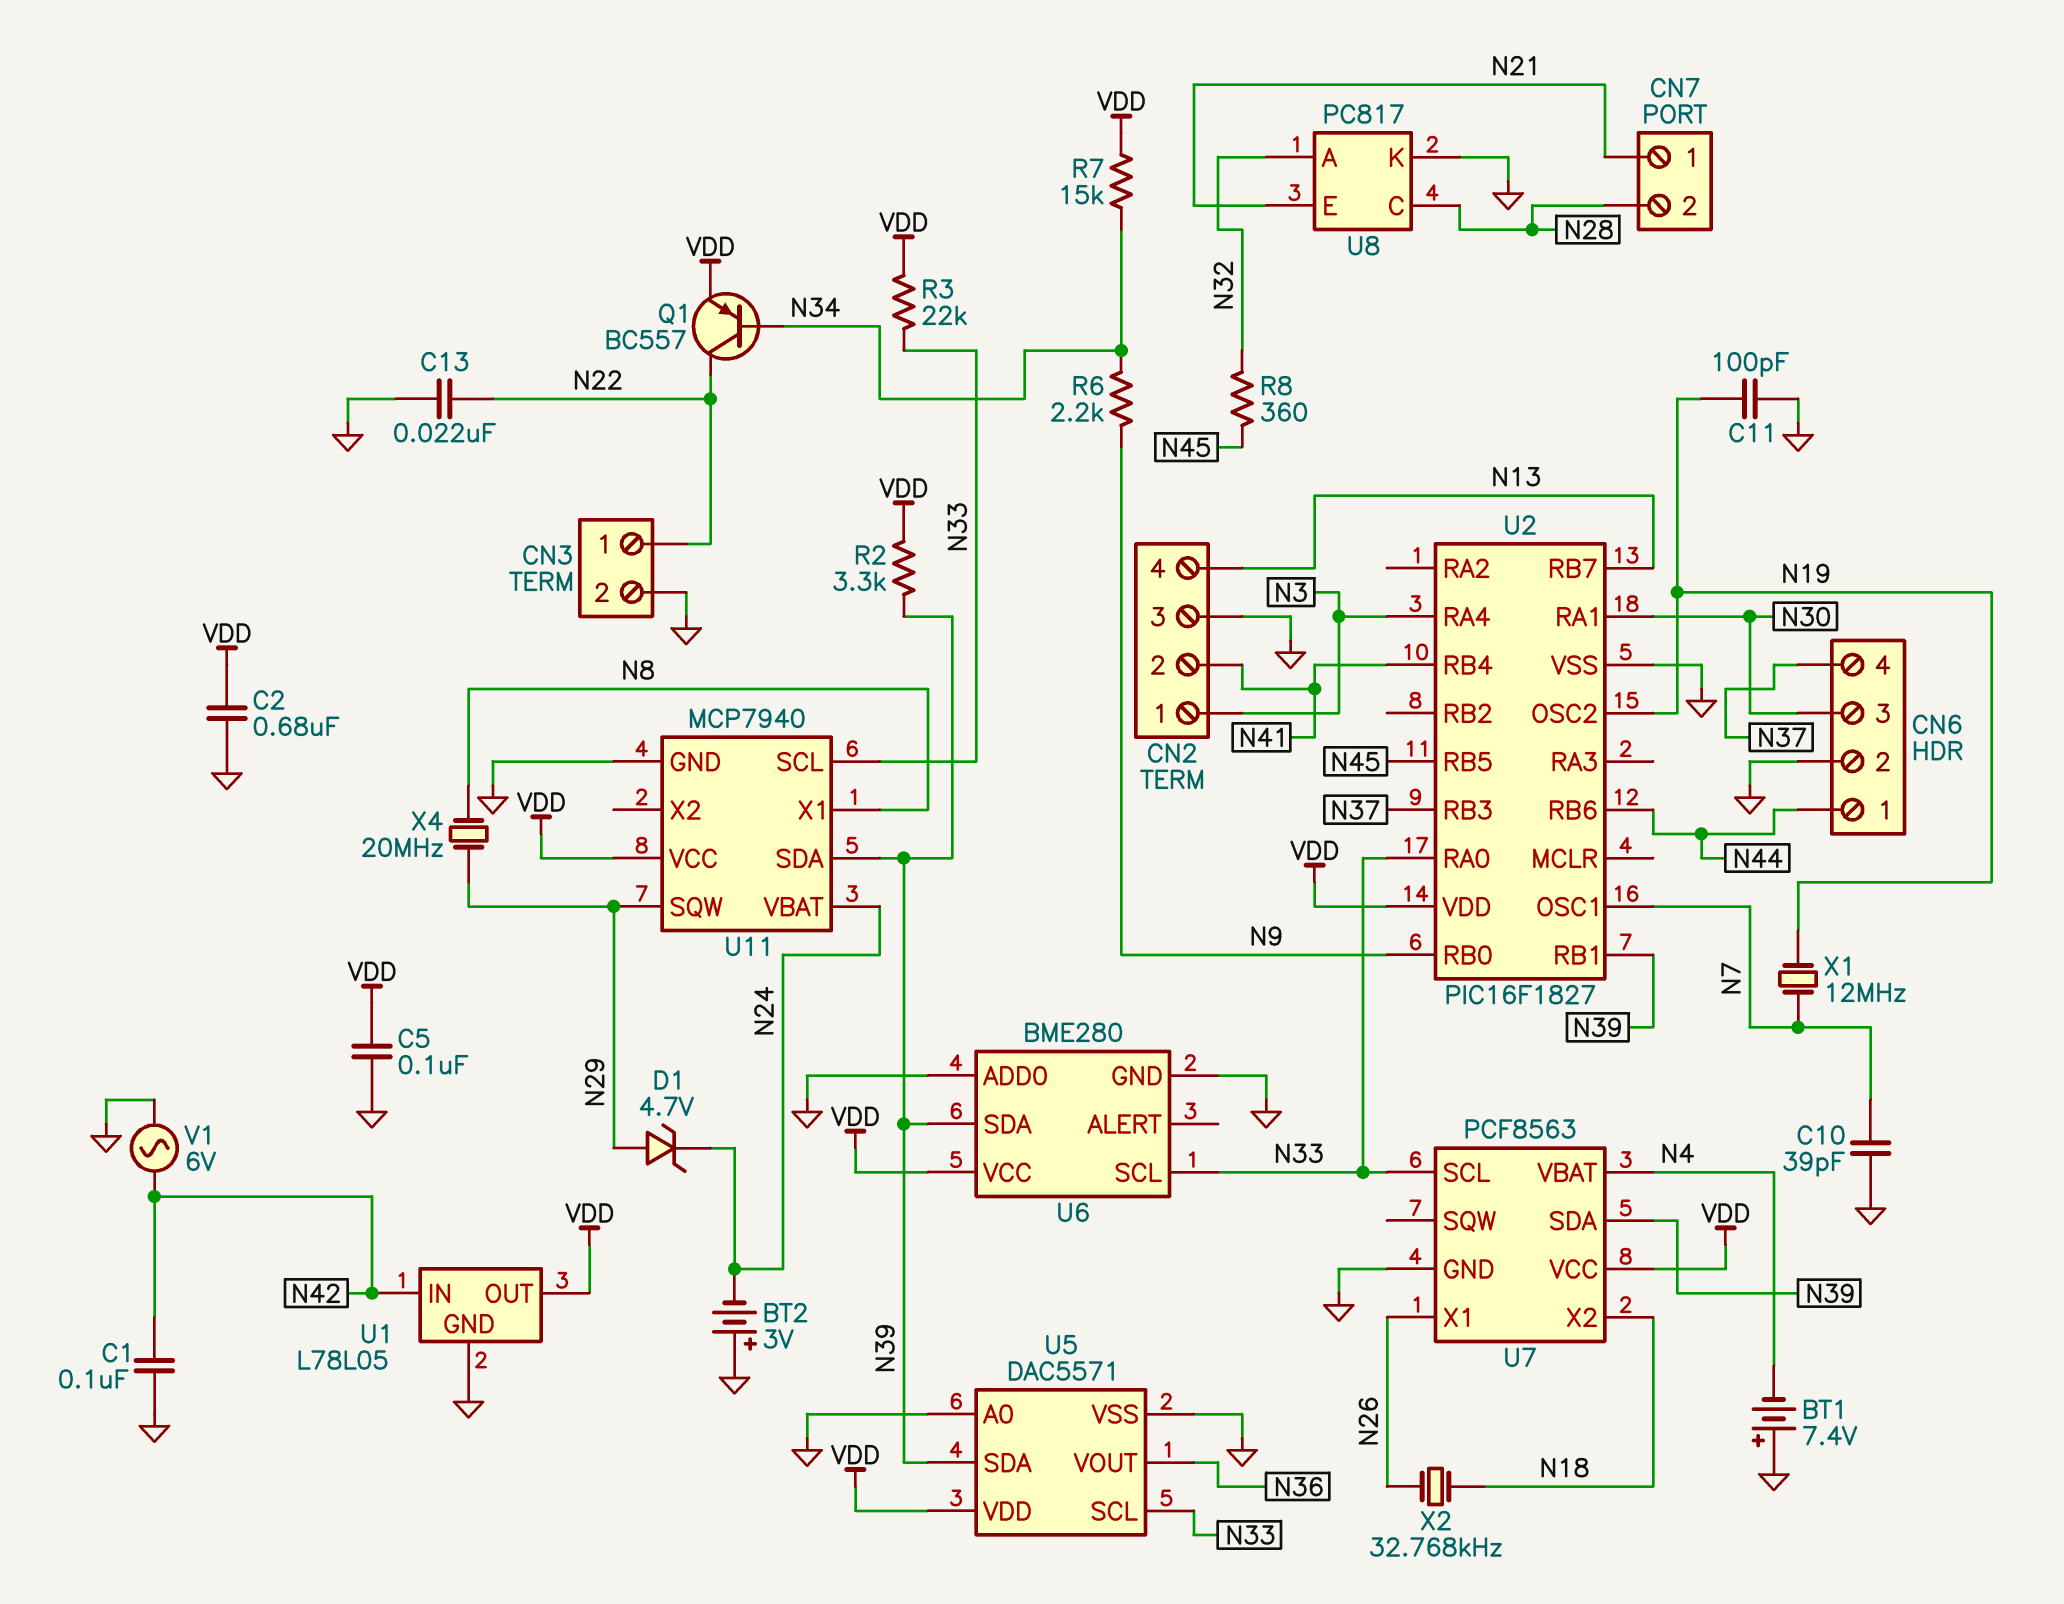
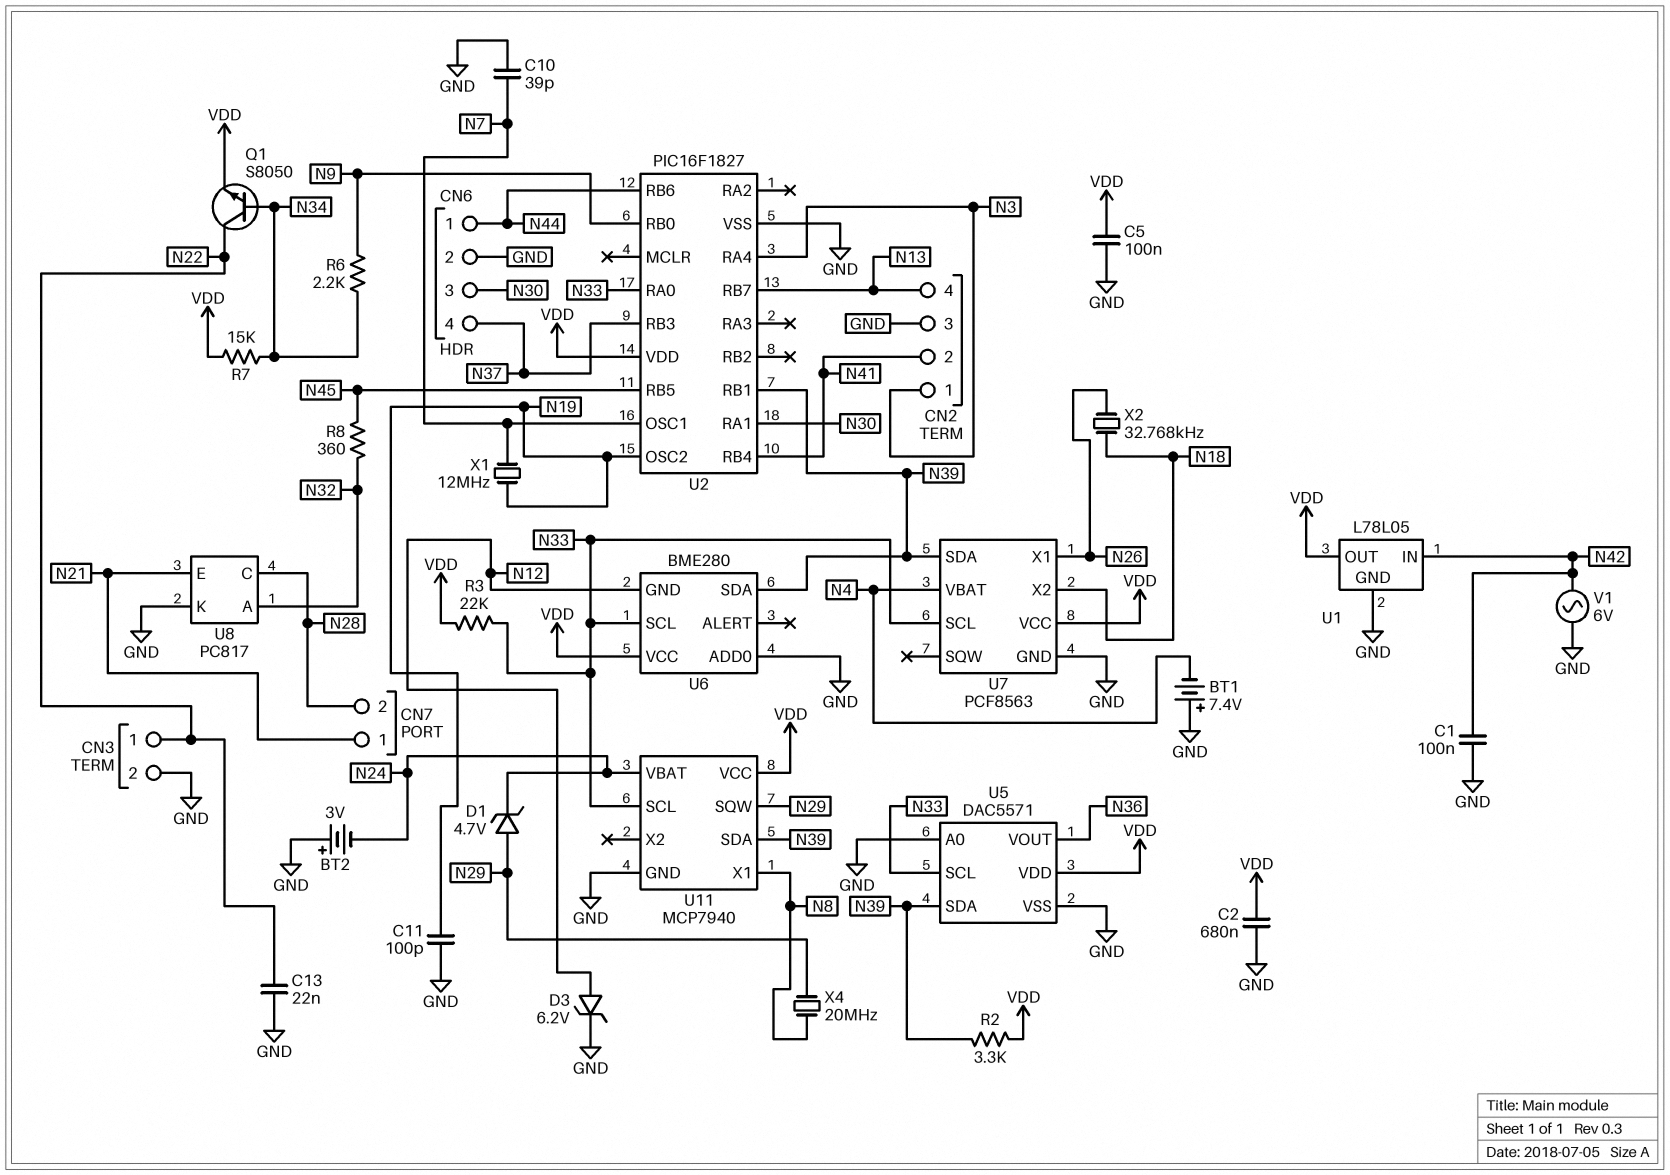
D3: none -> zener 6.2V (A N12, K GND)
Q1: PNP BC557 (B N34, C N22, E VDD) -> NPN S8050 (B N34, C N22, E VDD)
U6 pin GND: GND -> N12

